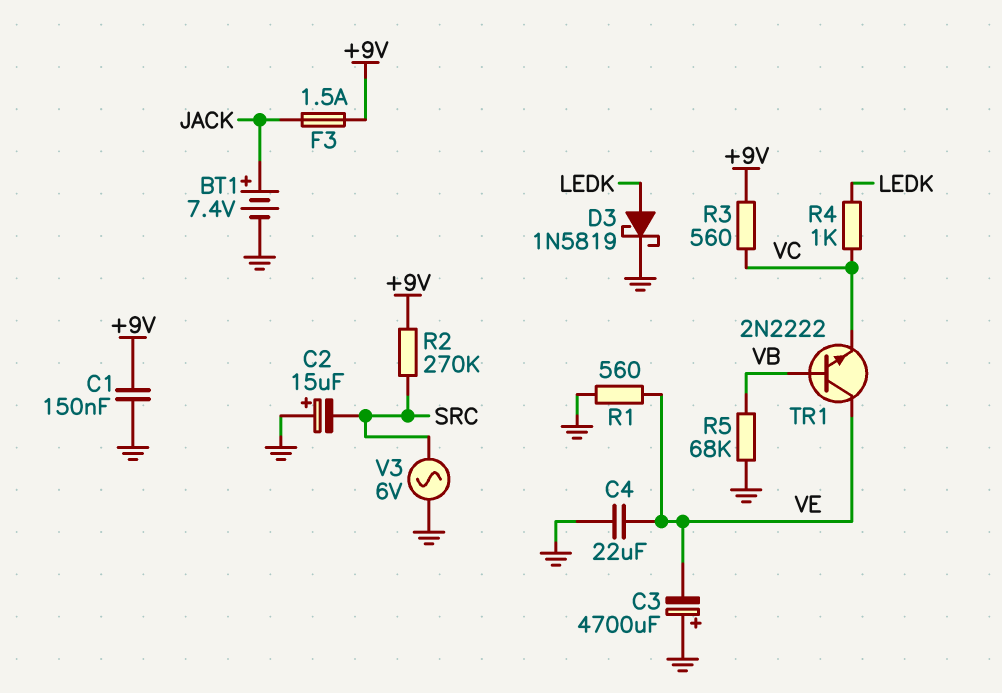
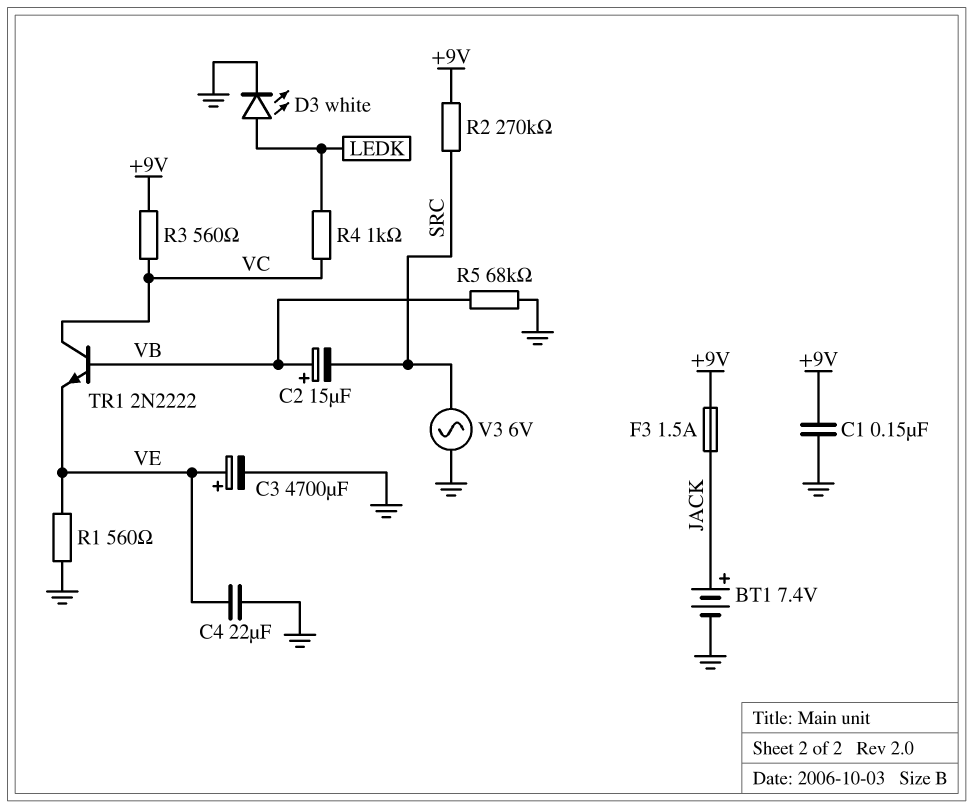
C2: 15uF (plus GND, minus SRC) -> 15uF (plus VB, minus SRC)
C3: 4700uF (plus GND, minus VE) -> 4700uF (plus VE, minus GND)
D3: schottky 1N5819 (A LEDK, K GND) -> LED white (A LEDK, K GND)
TR1: NPN 2N2222 (B VB, C VE, E VC) -> NPN 2N2222 (B VB, C VC, E VE)

